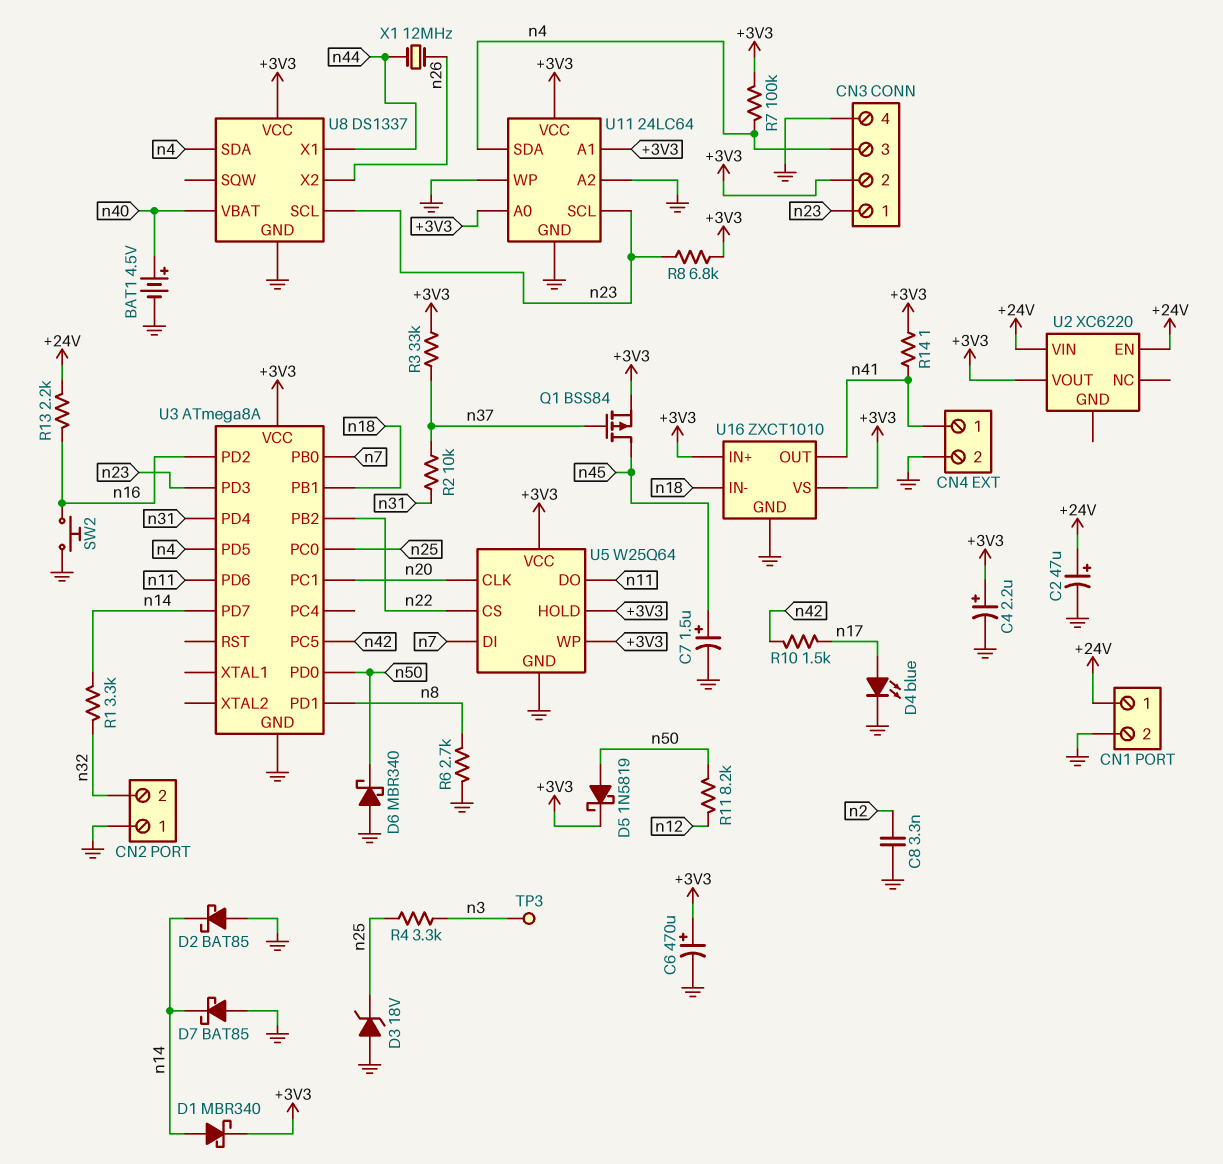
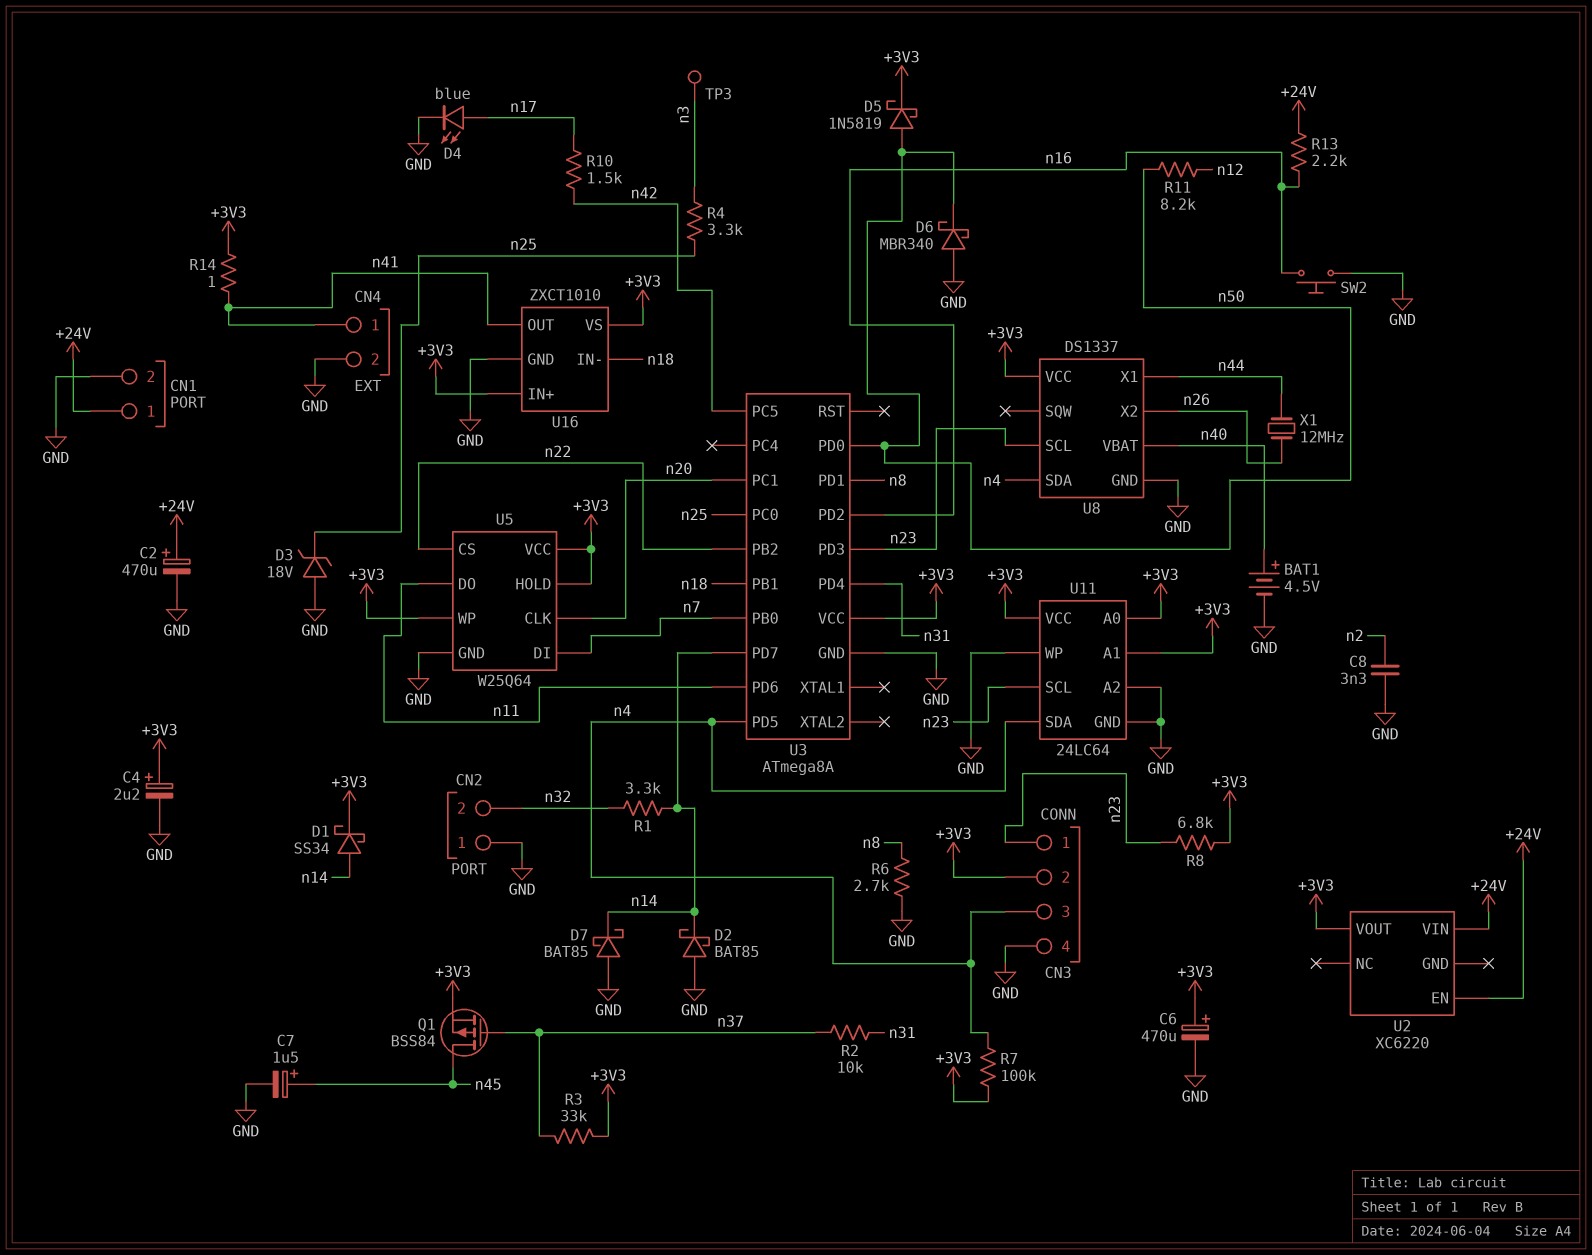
C2: 47uF (plus +24V, minus GND) -> 470uF (plus +24V, minus GND)
D1: schottky MBR340 (A n14, K +3V3) -> schottky SS34 (A n14, K +3V3)

